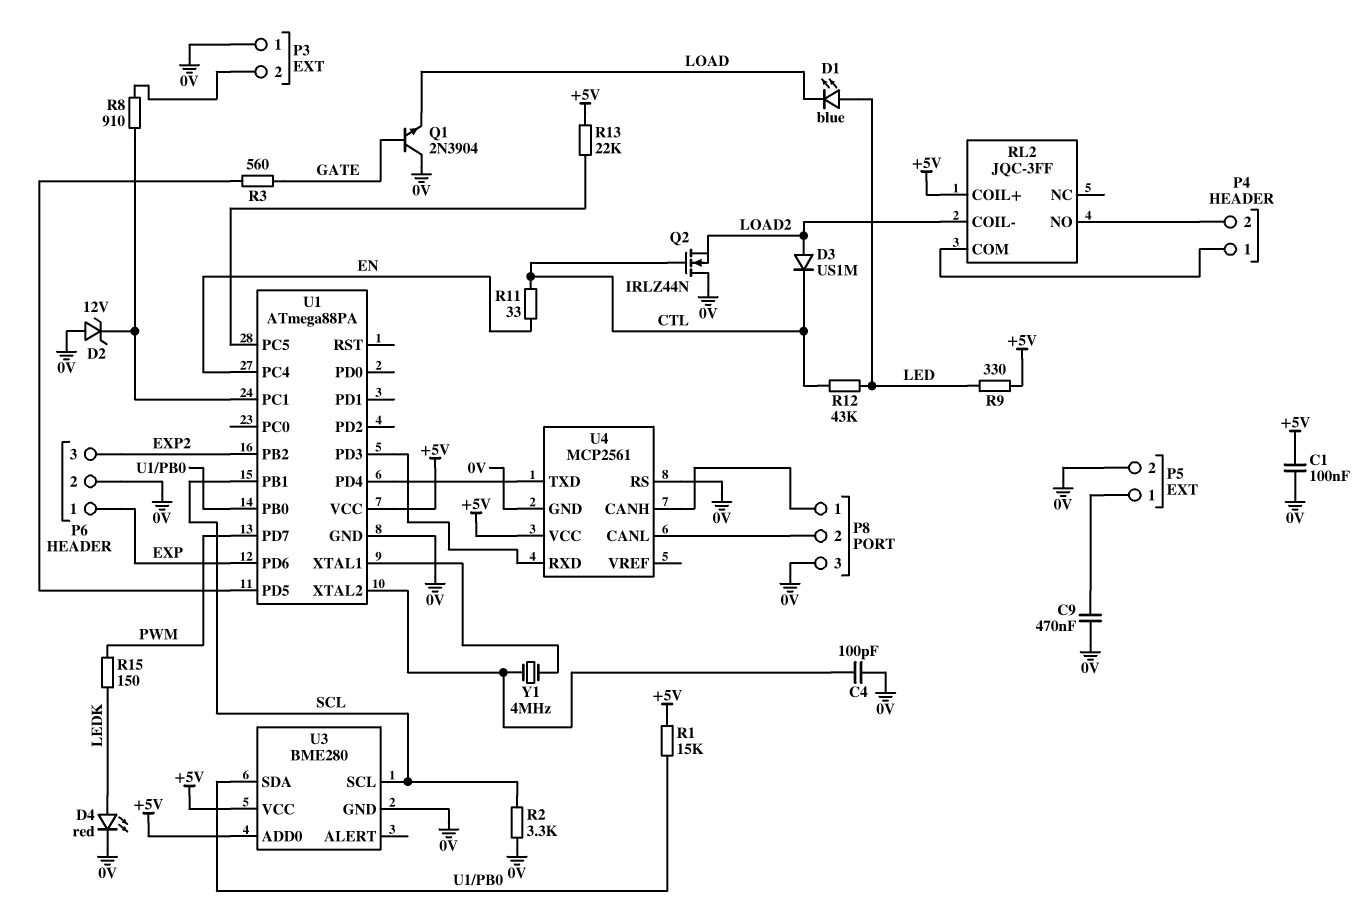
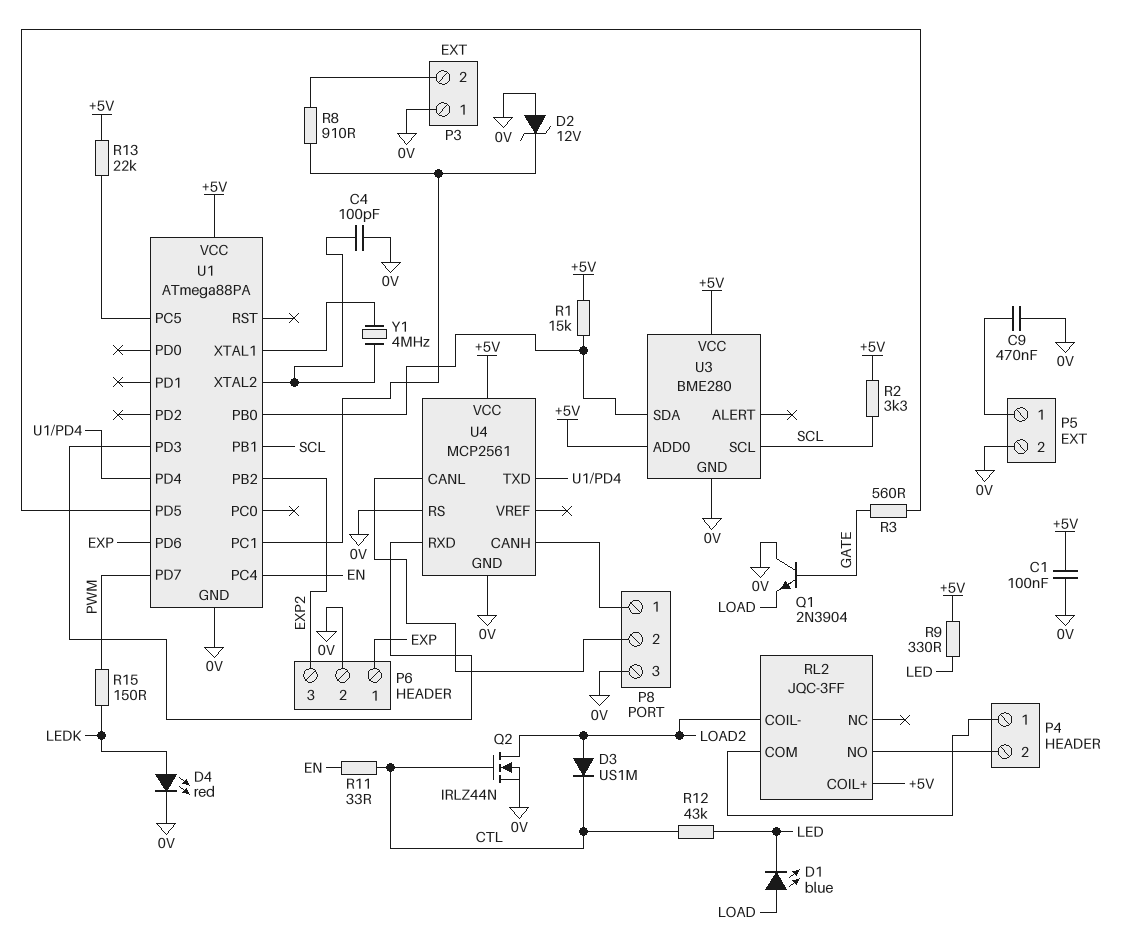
D1: LED blue (A LED, K LOAD) -> LED blue (A LOAD, K LED)
Q2: NMOS IRLZ44N (G CTL, D 0V, S LOAD2) -> NMOS IRLZ44N (G CTL, D LOAD2, S 0V)
R2: 3.3k (0V, SCL) -> 3.3k (+5V, SCL)

